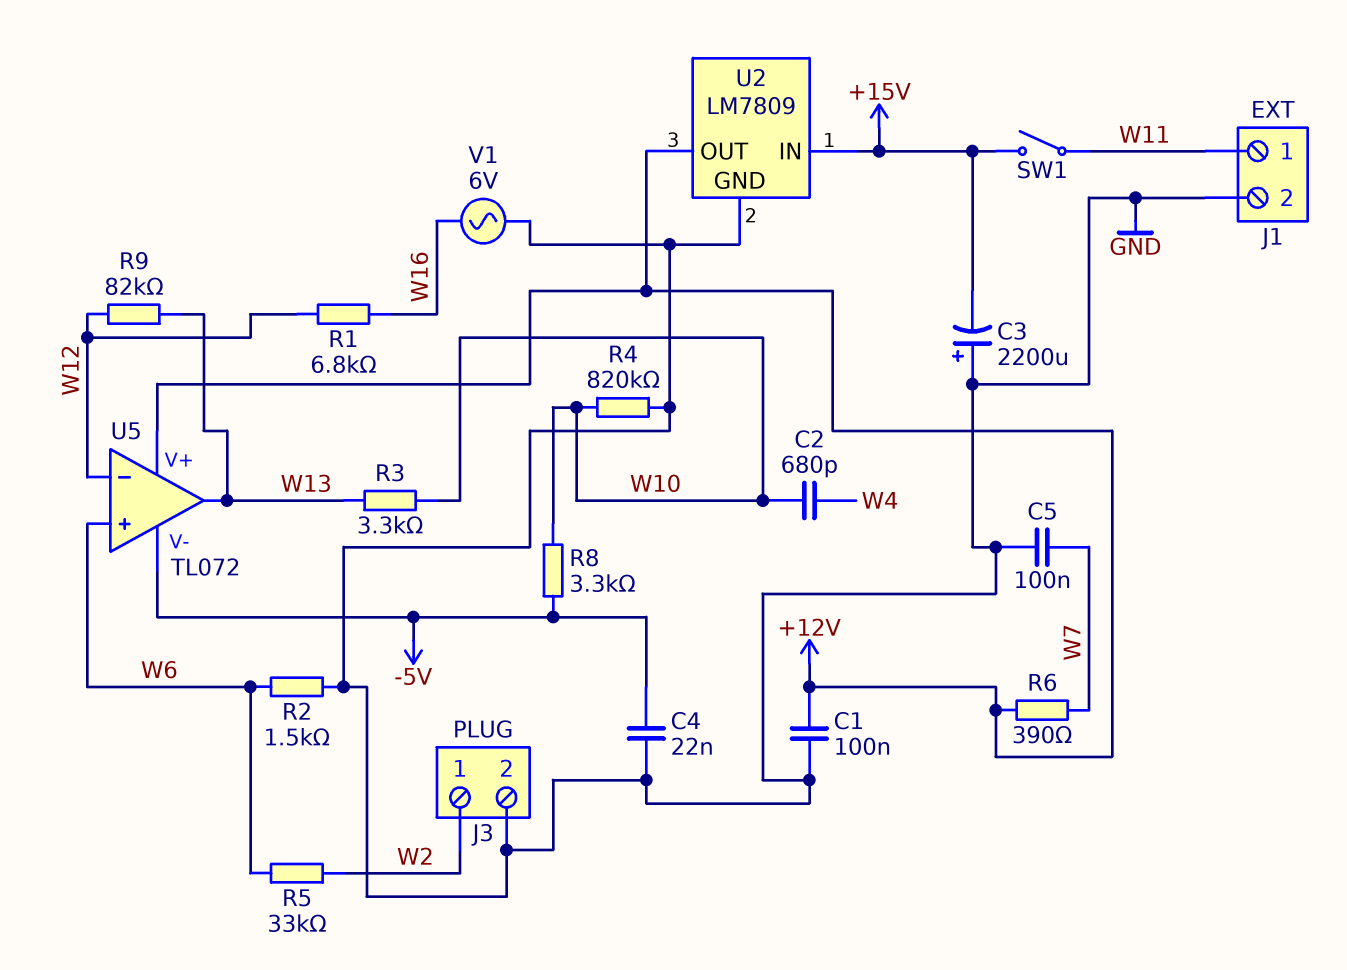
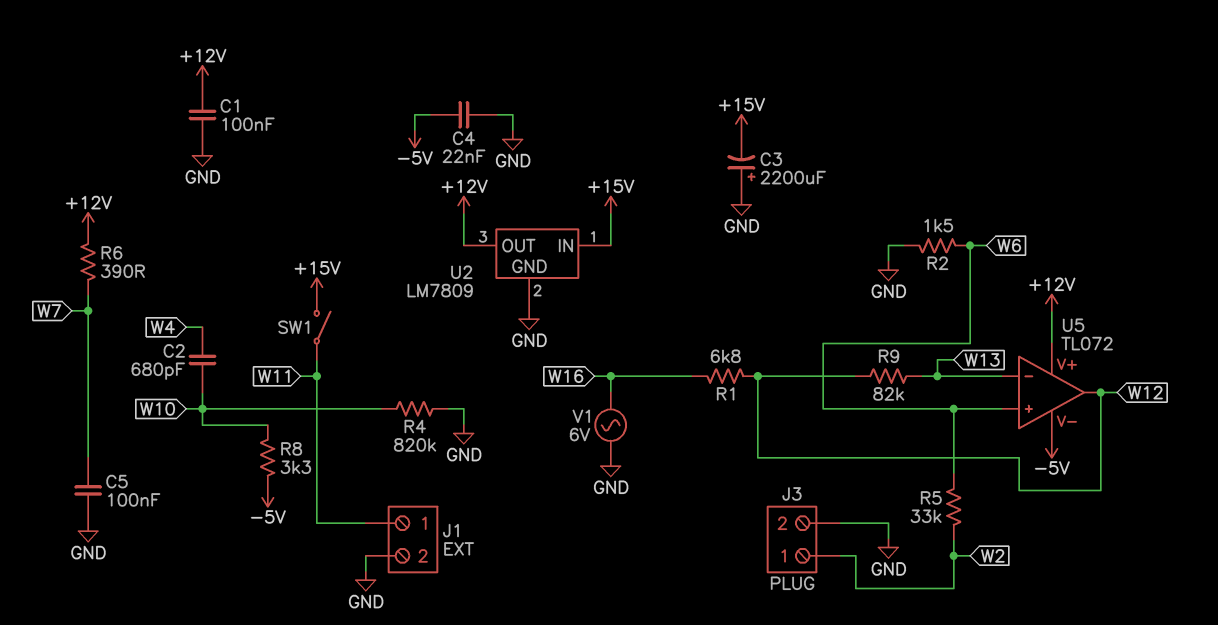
R3: 3.3k (W10, W13) -> none
U5 pin in-: W12 -> W13
U5 pin out: W13 -> W12

